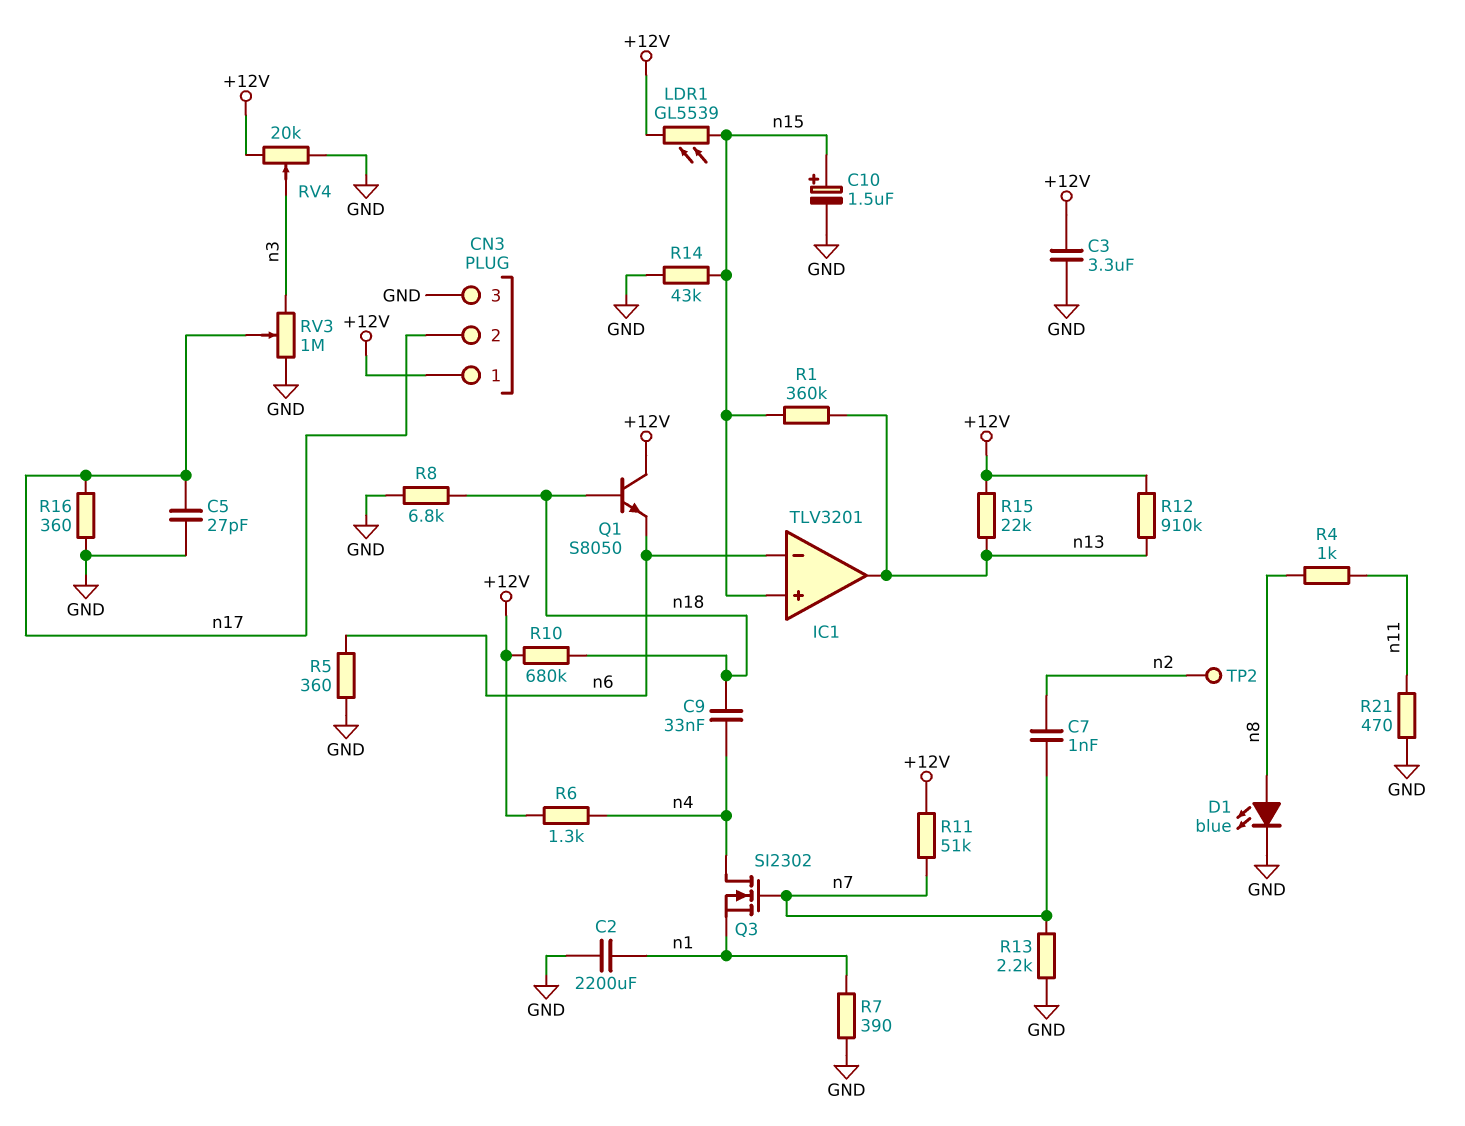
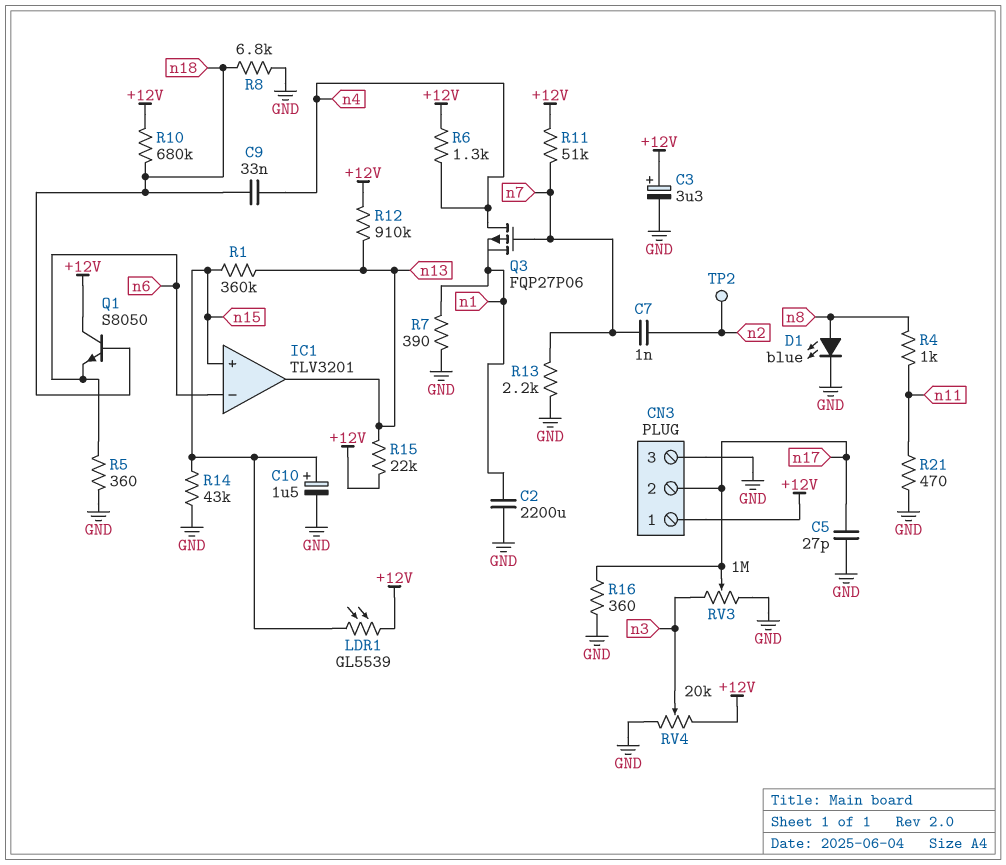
C3: 3.3uF (+12V, GND) -> 3.3uF (plus +12V, minus GND)
Q3: NMOS SI2302 (G n7, D n4, S n1) -> PMOS FQP27P06 (G n7, D n4, S n1)

